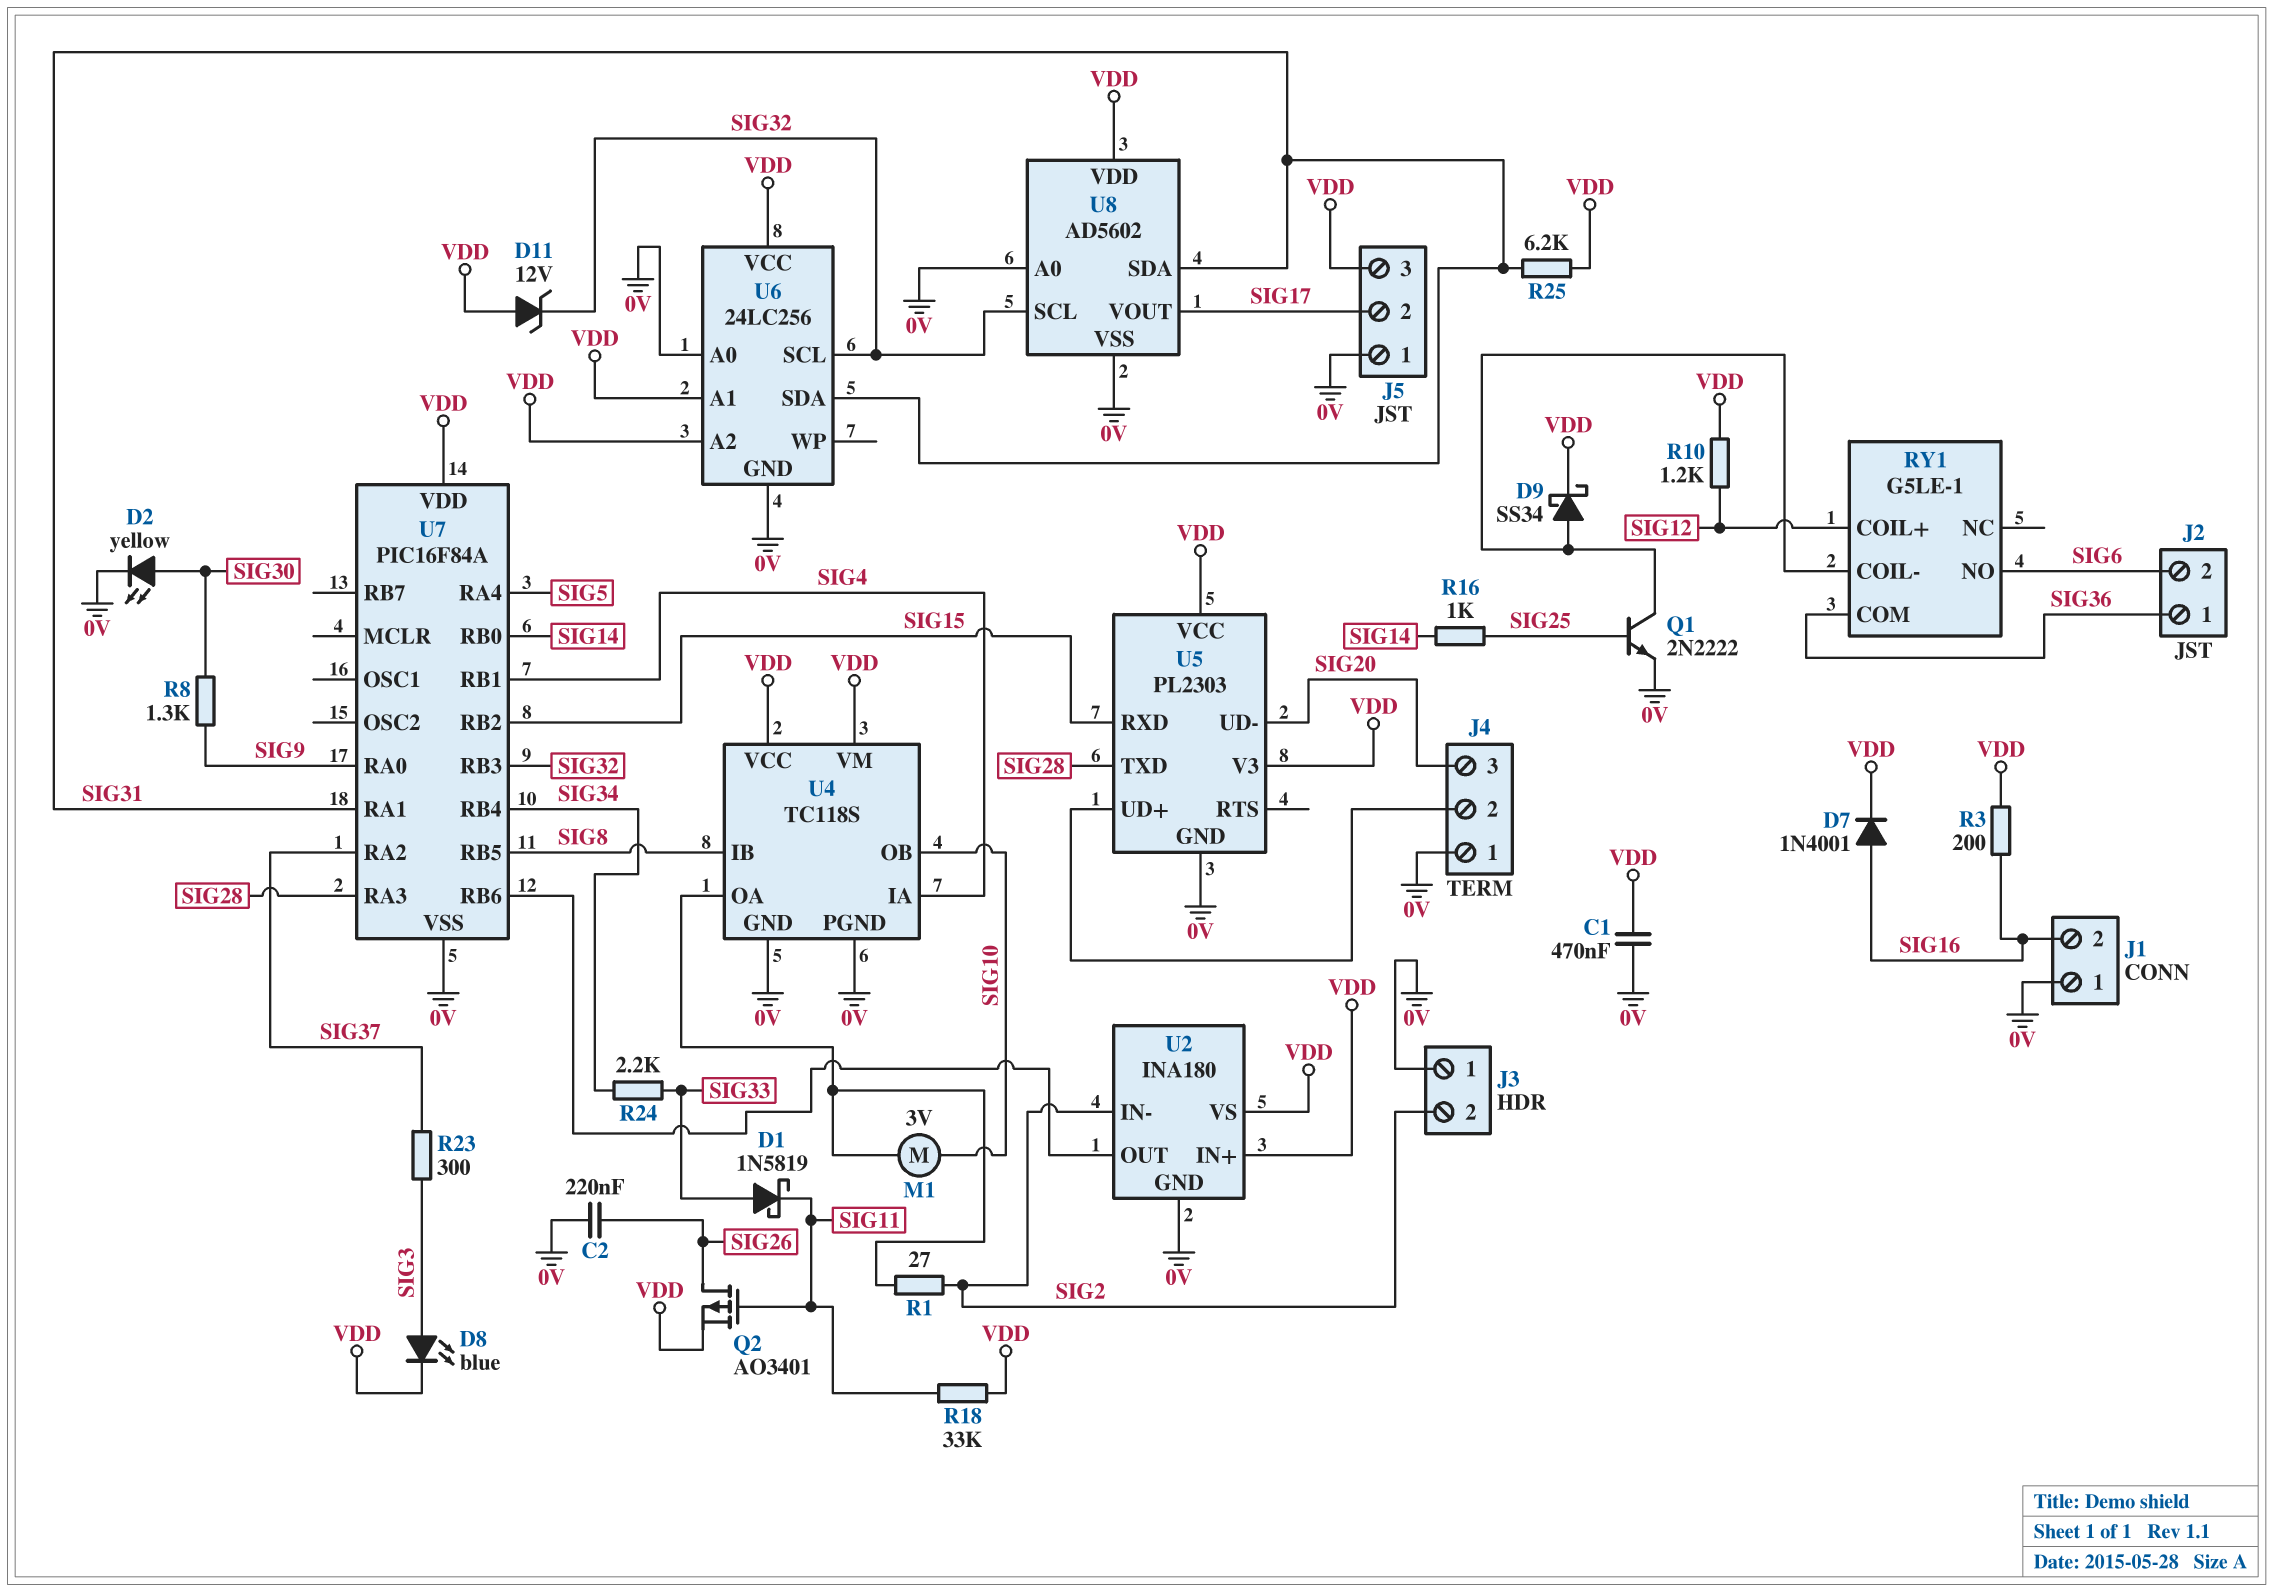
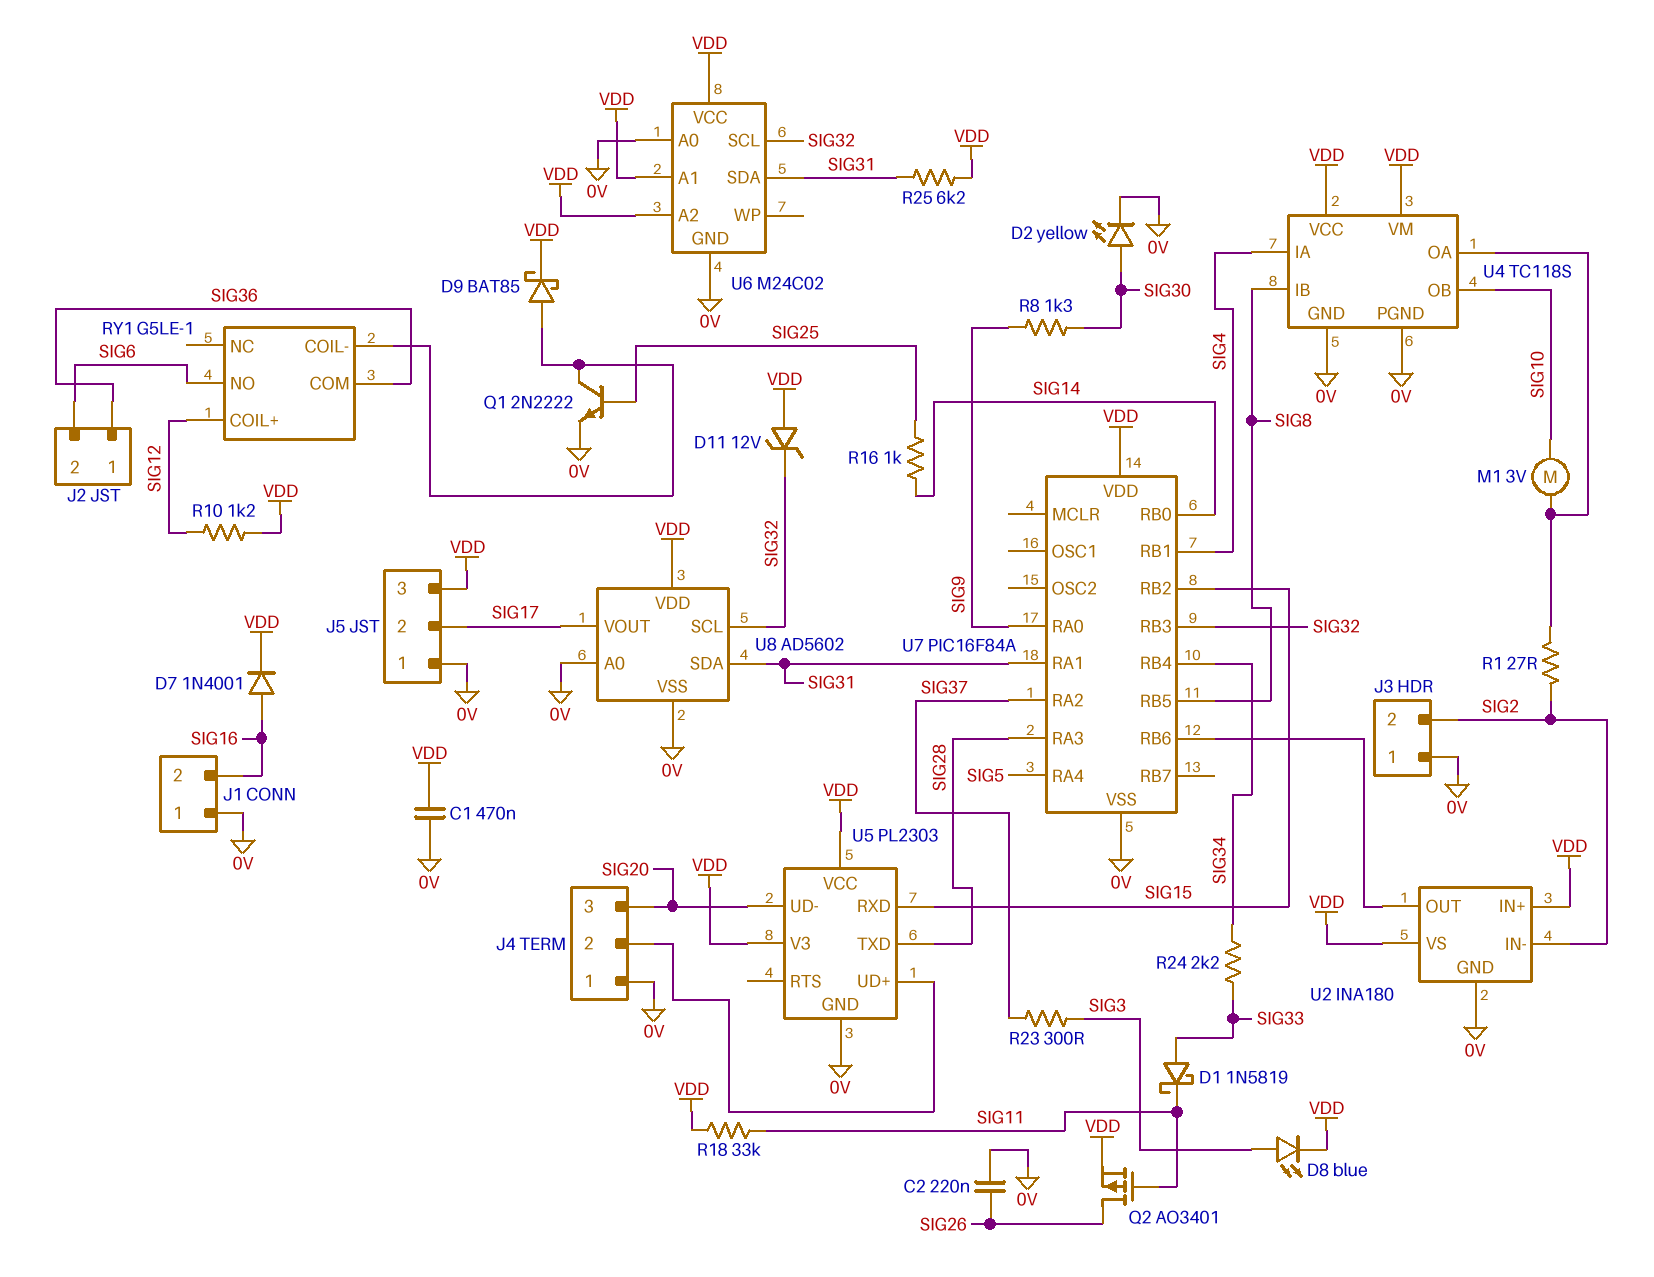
D9: schottky SS34 (A RY1/COIL-, K VDD) -> schottky BAT85 (A RY1/COIL-, K VDD)
R3: 200 (SIG16, VDD) -> none
U6: 24LC256 -> M24C02

